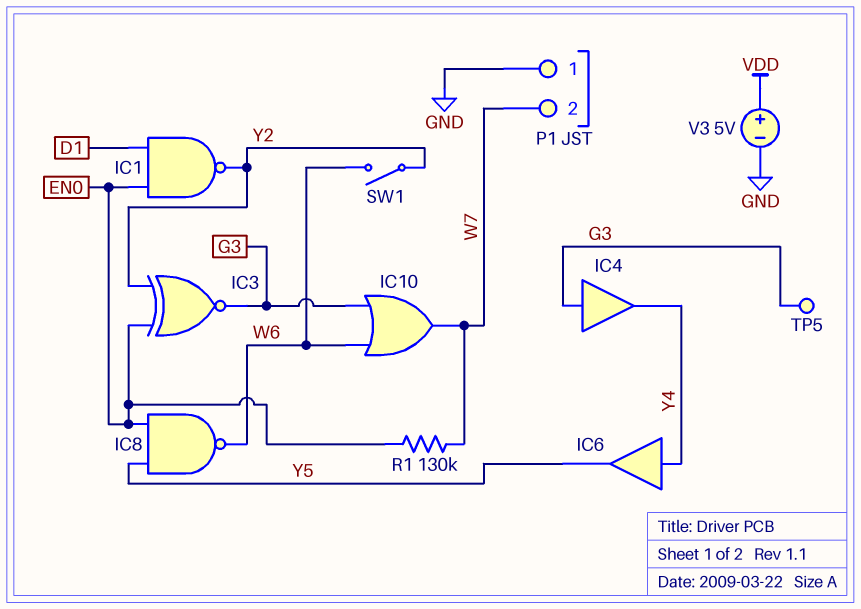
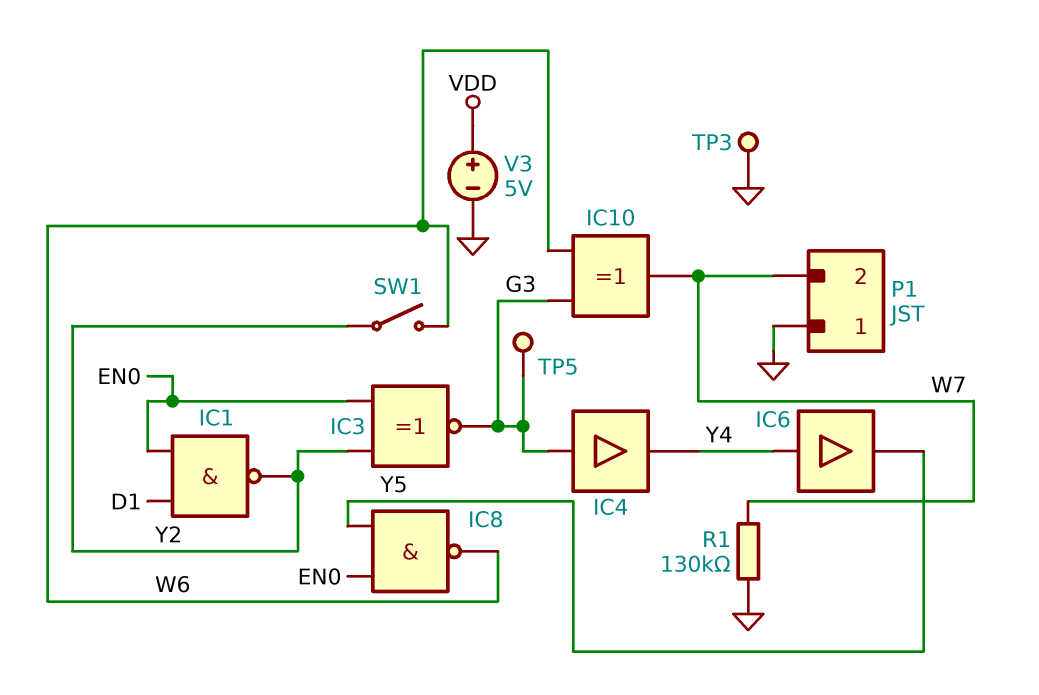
IC10: OR (in G3, in W6, out W7) -> XOR (in G3, in W6, out W7)
R1: 130k (EN0, W7) -> 130k (GND, W7)
TP3: none -> test point (GND)

